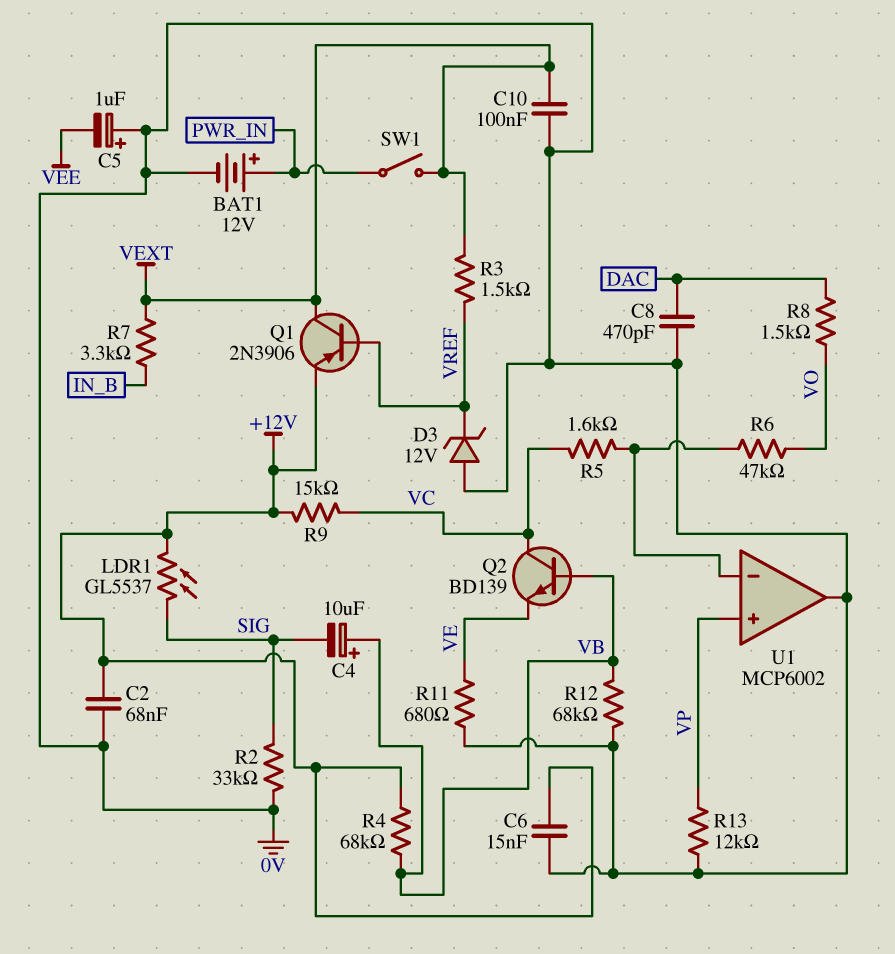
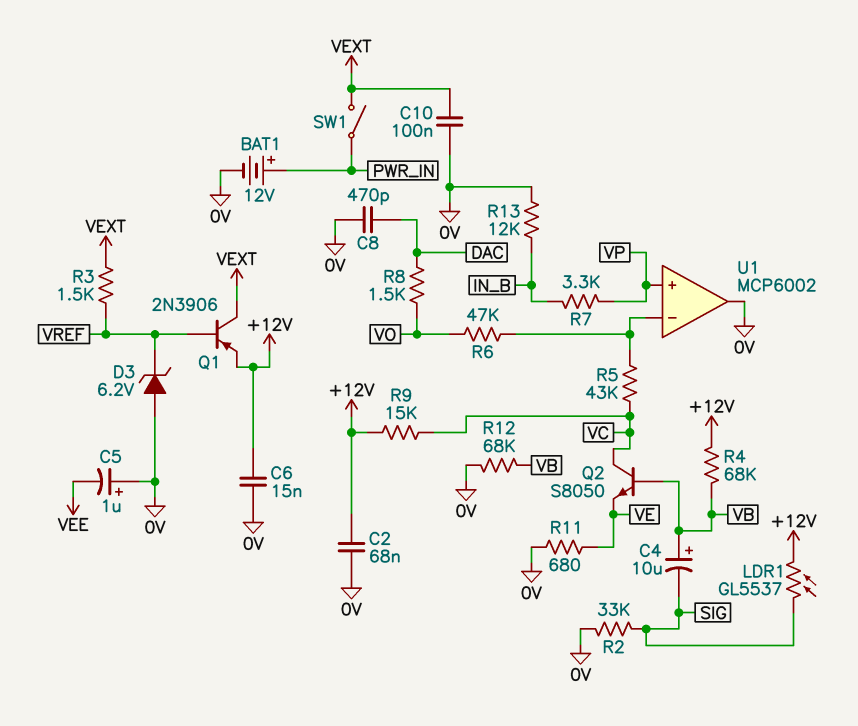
D3: zener 12V (A 0V, K VREF) -> zener 6.2V (A 0V, K VREF)
Q2: NPN BD139 (B VB, C VC, E VE) -> NPN S8050 (B VB, C VC, E VE)
R5: 1.6k (U1/in-, VC) -> 43k (U1/in-, VC)
R7: 3.3k (IN_B, VEXT) -> 3.3k (IN_B, VP)
R13: 12k (0V, VP) -> 12k (0V, IN_B)

